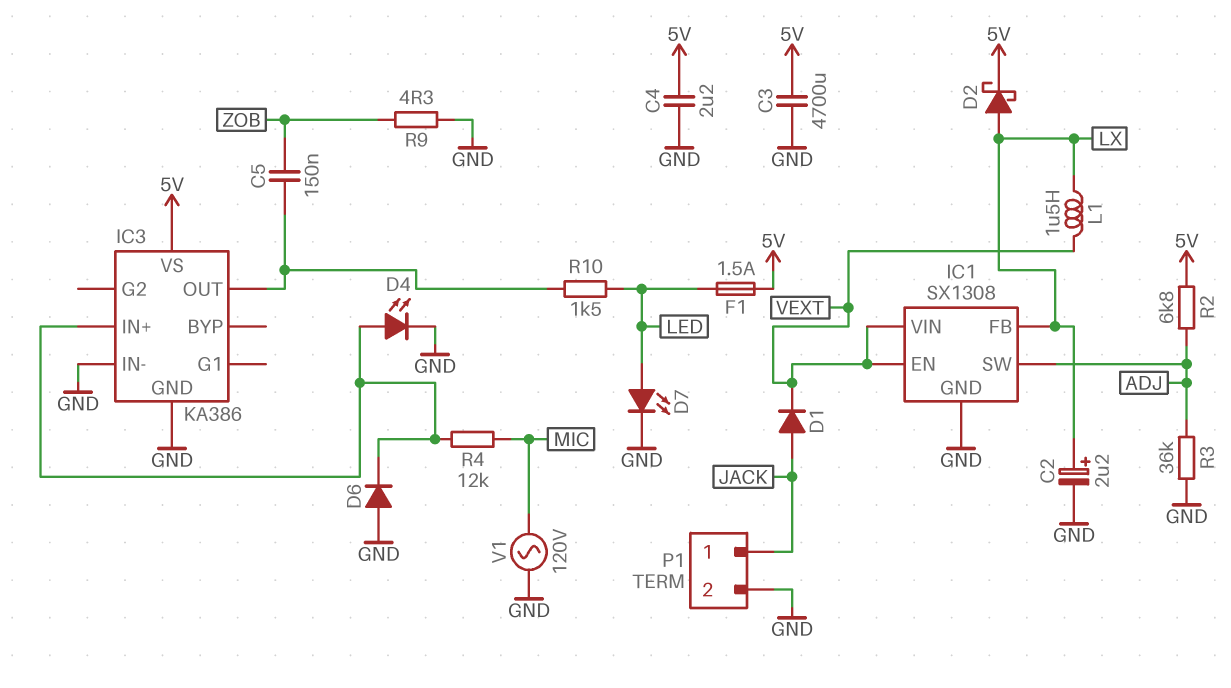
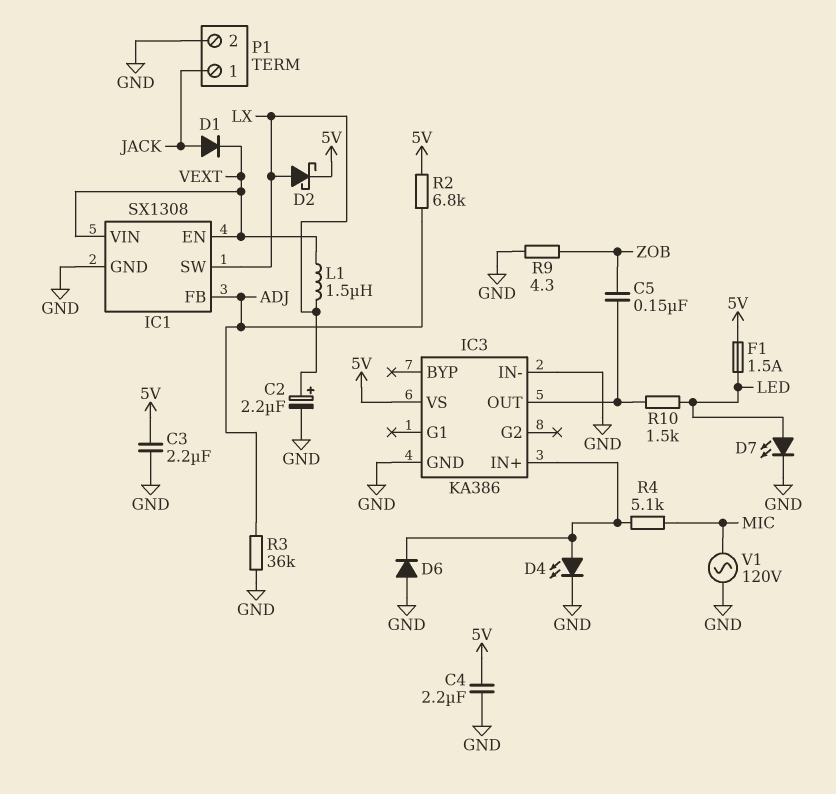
C3: 4700uF (5V, GND) -> 2.2uF (5V, GND)
IC1 pin FB: LX -> ADJ
IC1 pin SW: ADJ -> LX
R4: 12k (IC3/IN+, MIC) -> 5.1k (IC3/IN+, MIC)

